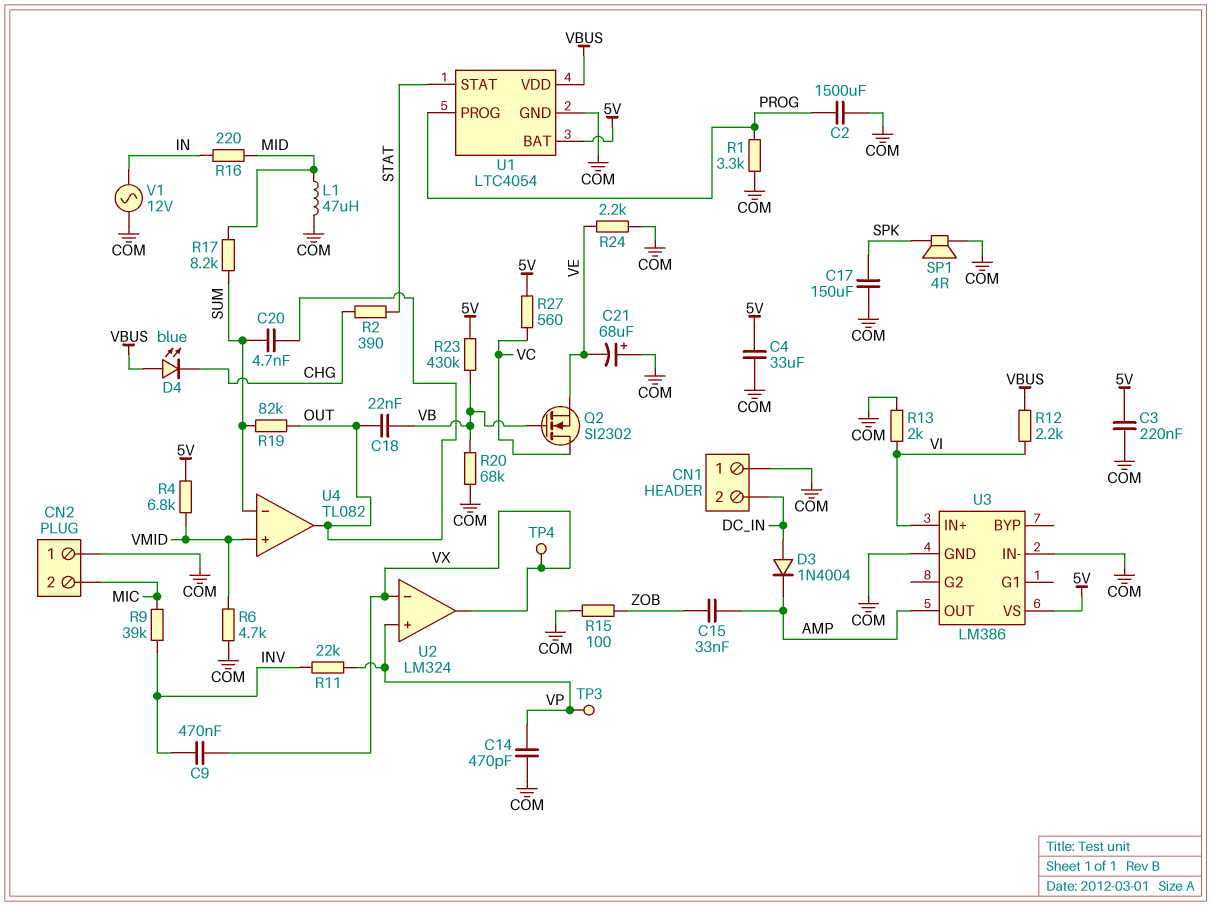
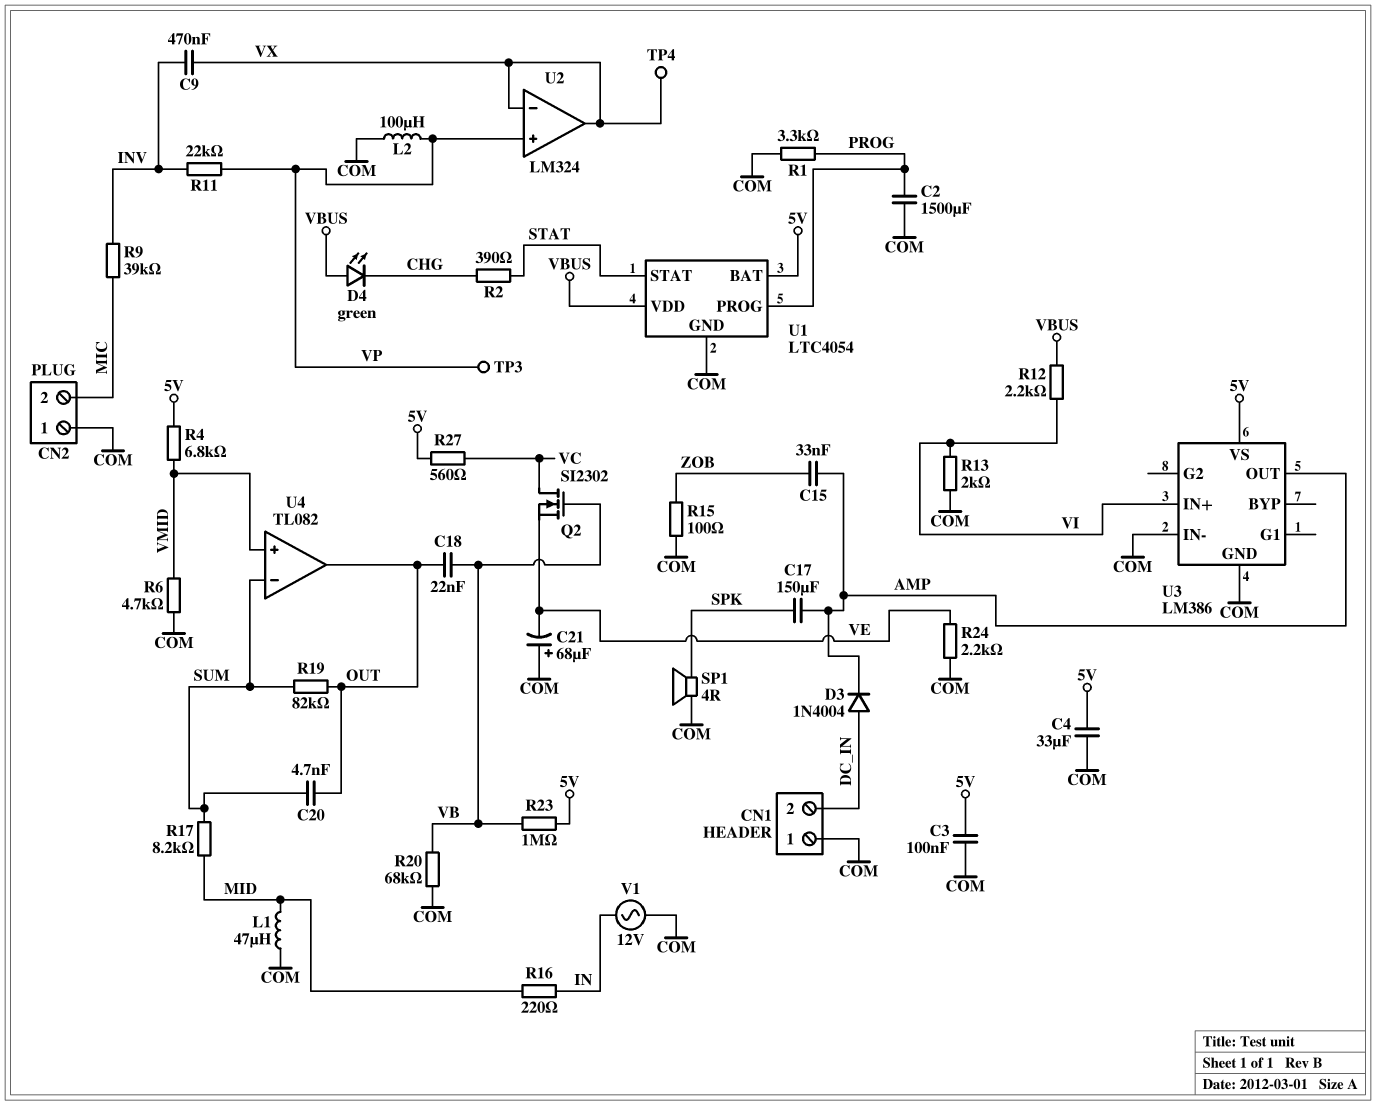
C3: 220nF (5V, COM) -> 100nF (5V, COM)
C14: 470pF (COM, VP) -> none
C17: 150uF (COM, SPK) -> 150uF (AMP, SPK)
D4: LED blue (A VBUS, K CHG) -> LED green (A VBUS, K CHG)
L2: none -> 100uH (COM, VP)
R23: 430k (5V, VB) -> 1M (5V, VB)

